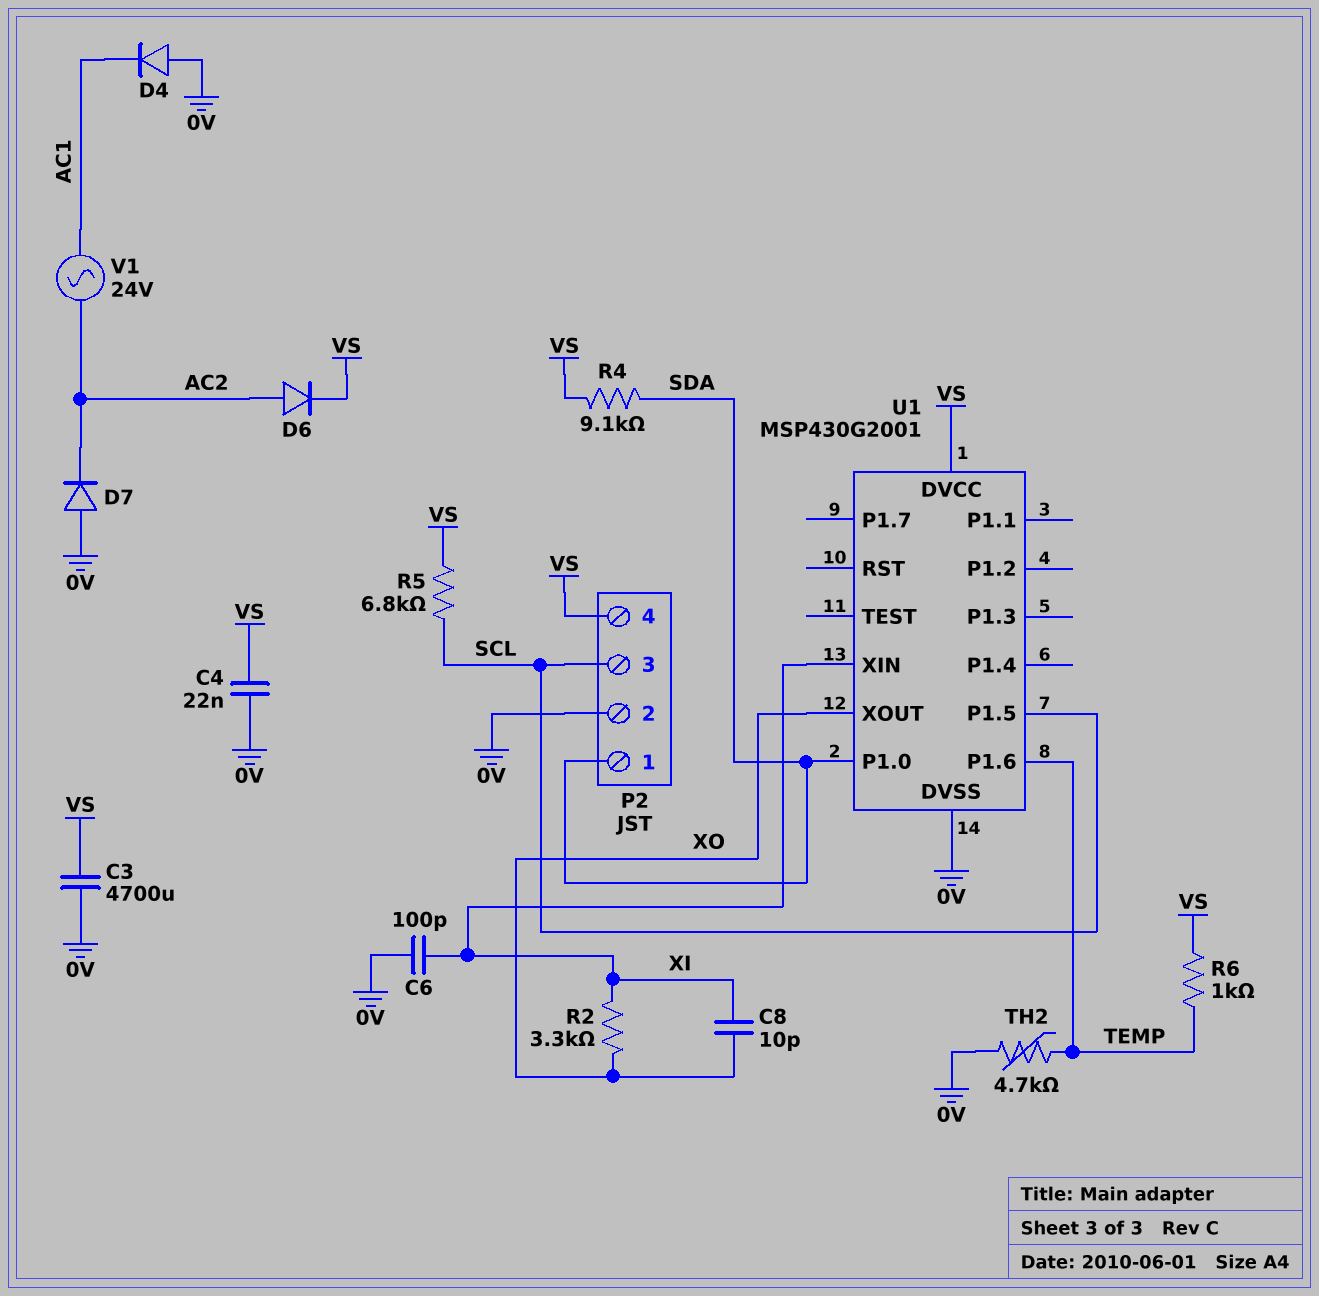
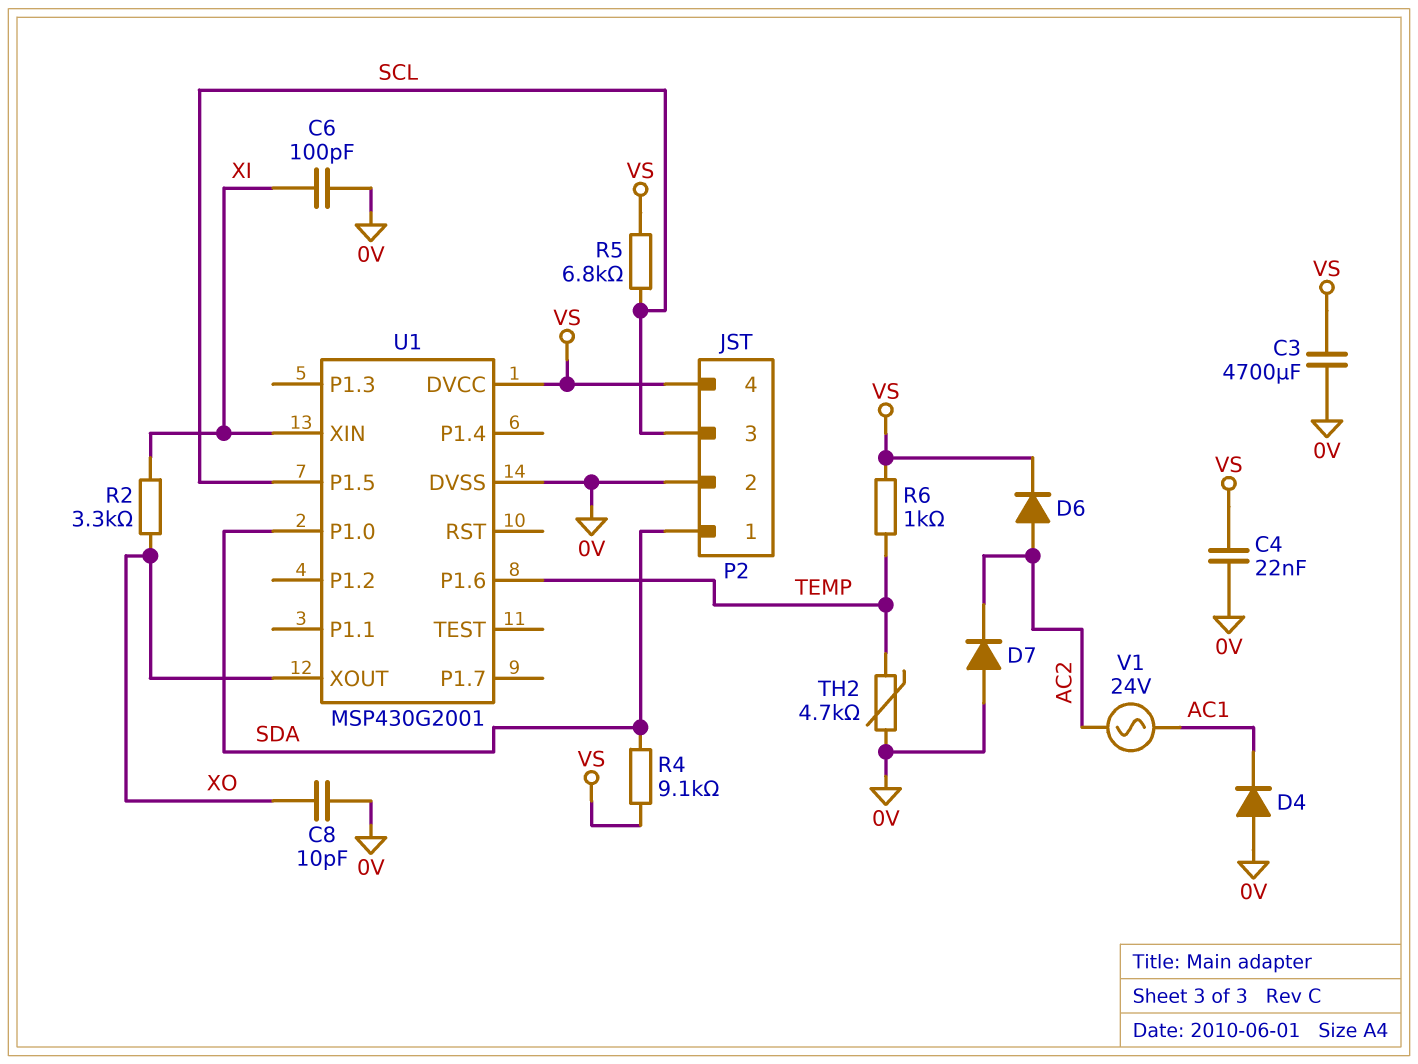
C8: 10pF (XI, XO) -> 10pF (0V, XO)

